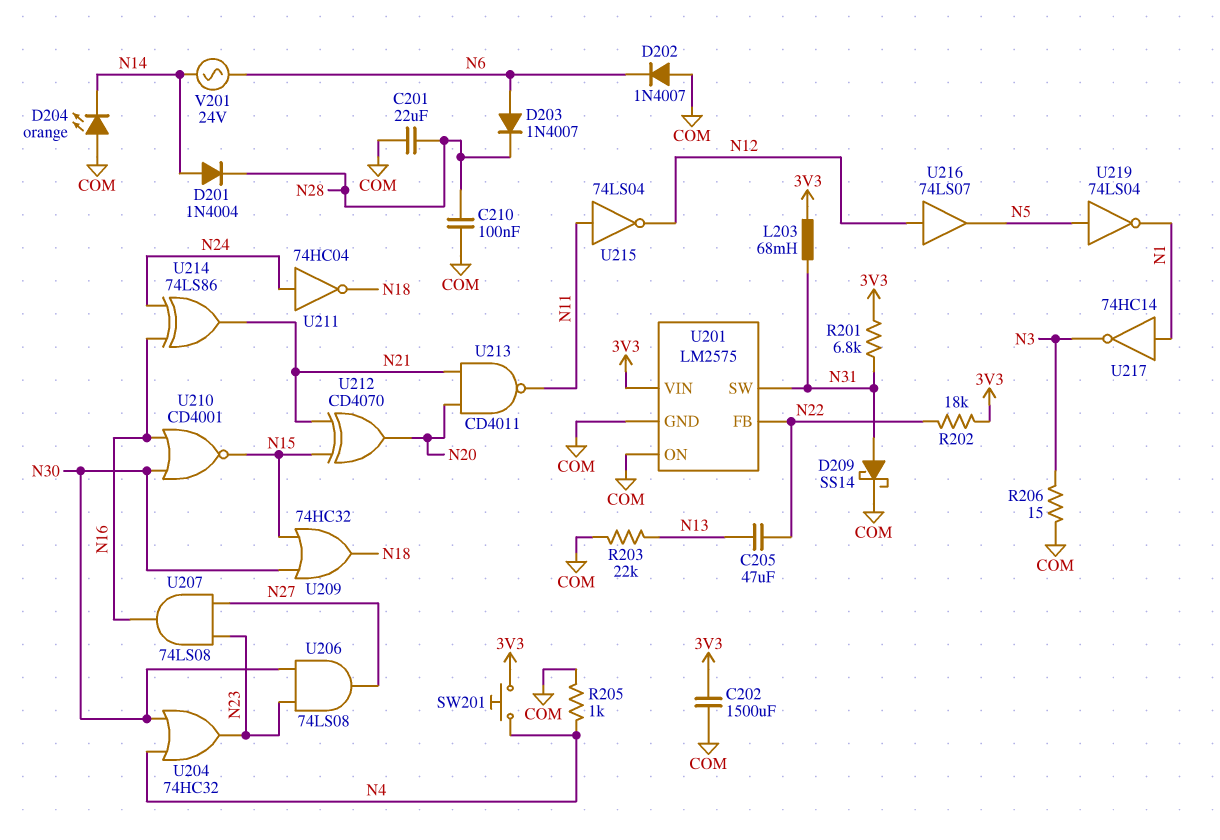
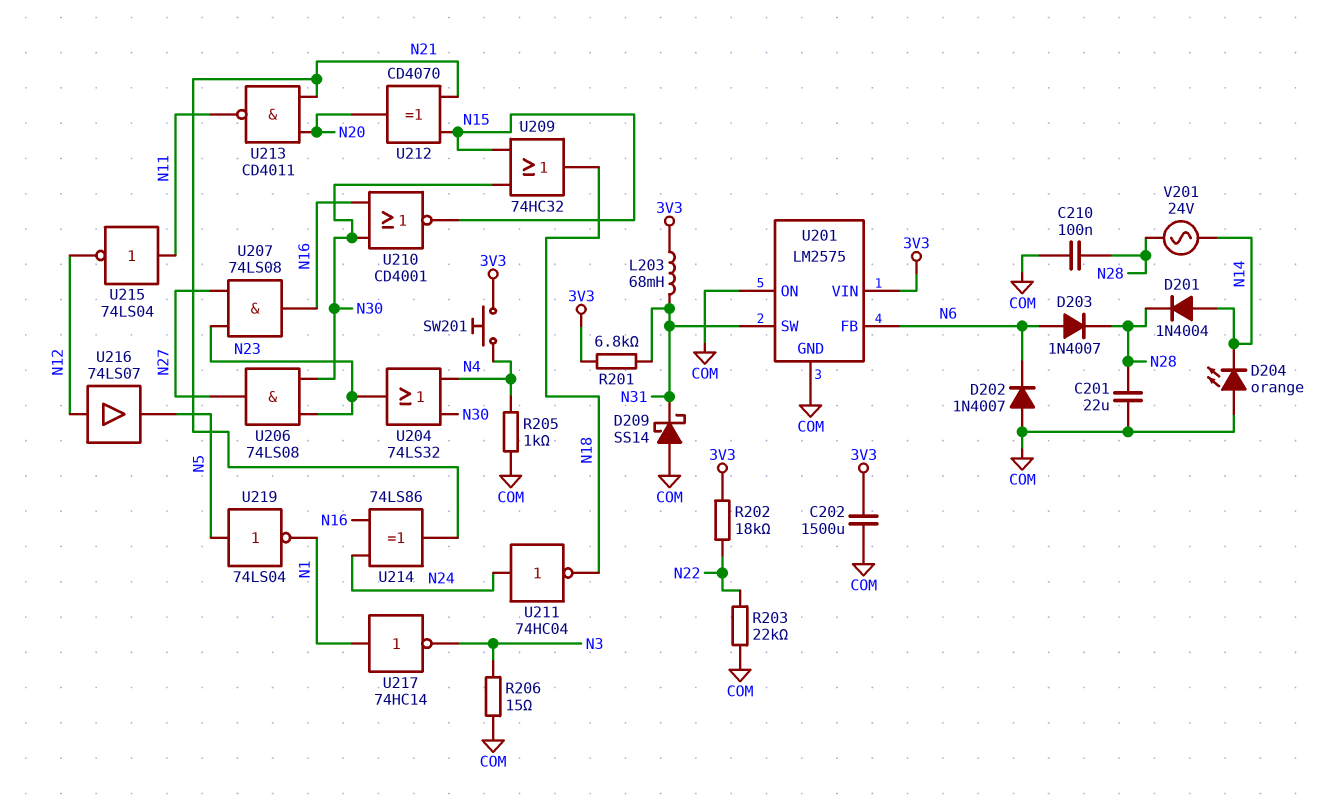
C205: 47uF (N13, N22) -> none
D209: schottky SS14 (A N31, K COM) -> schottky SS14 (A COM, K N31)
R203: 22k (COM, N13) -> 22k (COM, N22)
U201 pin FB: N22 -> N6
U204: OR 74HC32 (in N4, in N30, out N23) -> OR 74LS32 (in N4, in N30, out N23)
V201: AC 24V (N6, N14) -> AC 24V (N14, N28)

